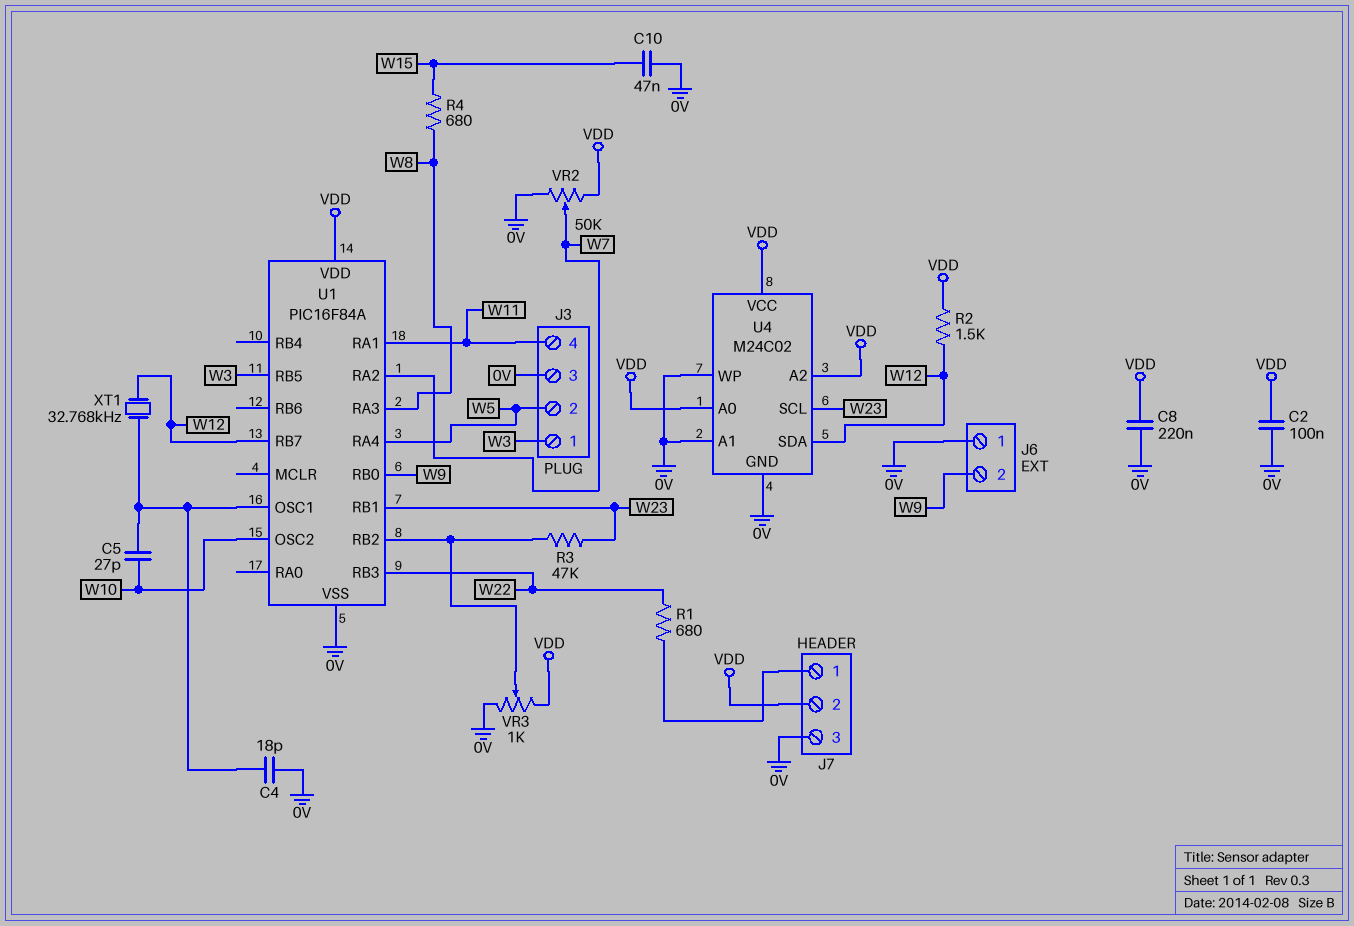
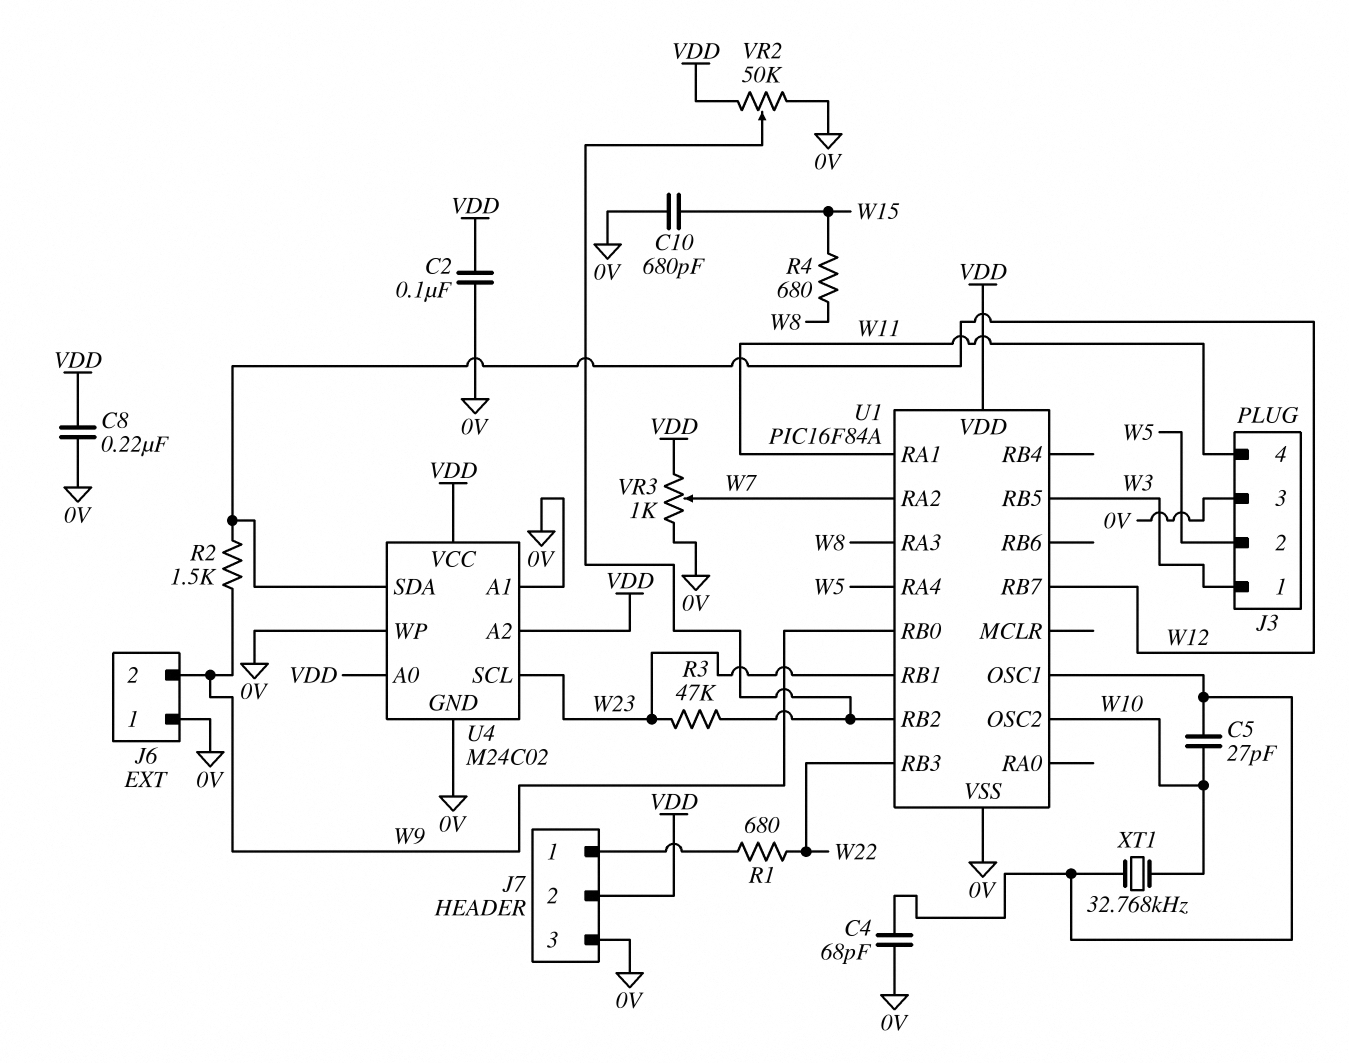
C4: 18pF (0V, U1/OSC1) -> 68pF (0V, U1/OSC1)
C10: 47nF (0V, W15) -> 680pF (0V, W15)
R2: 1.5k (VDD, W12) -> 1.5k (W9, W12)
VR2: 50k (0V, VDD, wiper W7) -> 50k (0V, VDD, wiper U1/RB2)
VR3: 1k (0V, VDD, wiper U1/RB2) -> 1k (0V, VDD, wiper W7)
XT1: 32.768kHz (U1/OSC1, W12) -> 32.768kHz (U1/OSC1, W10)

